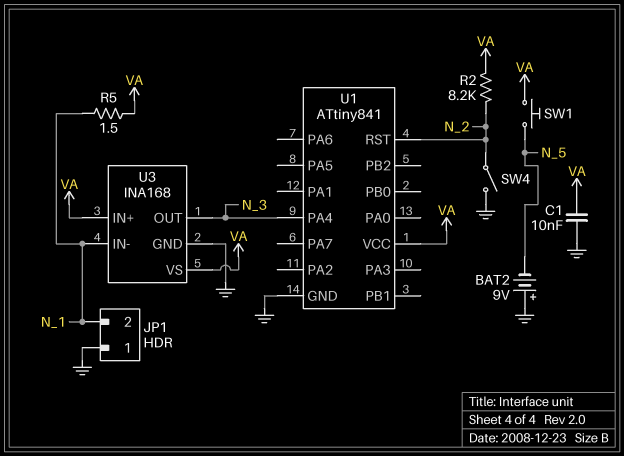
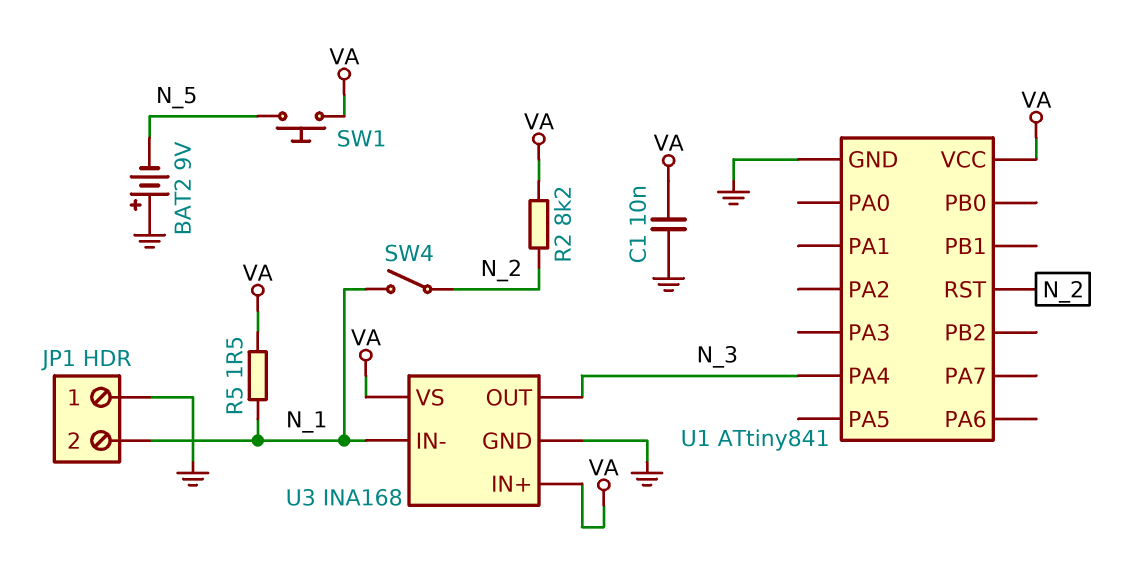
SW4: switch (GND, N_2) -> switch (N_1, N_2)

